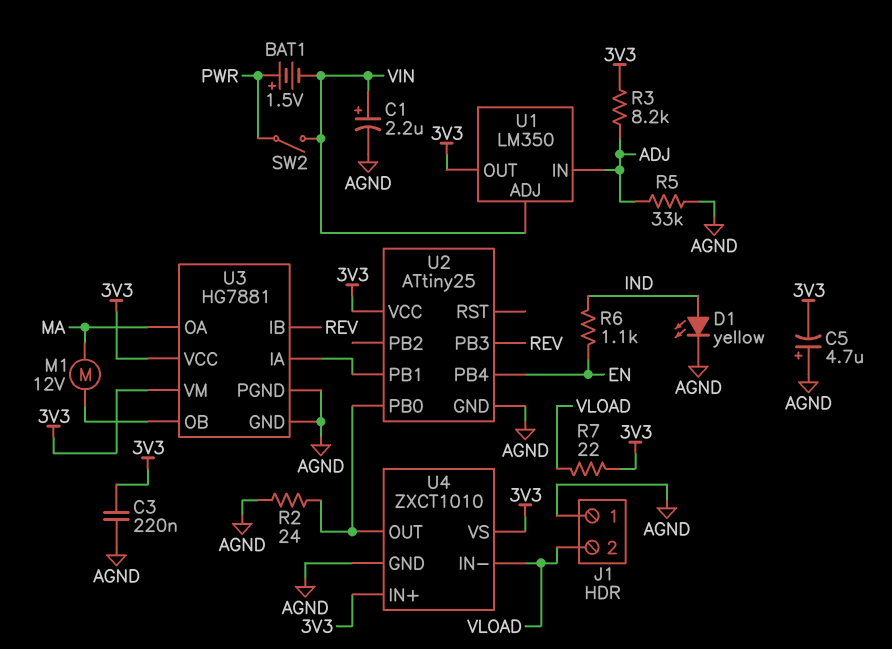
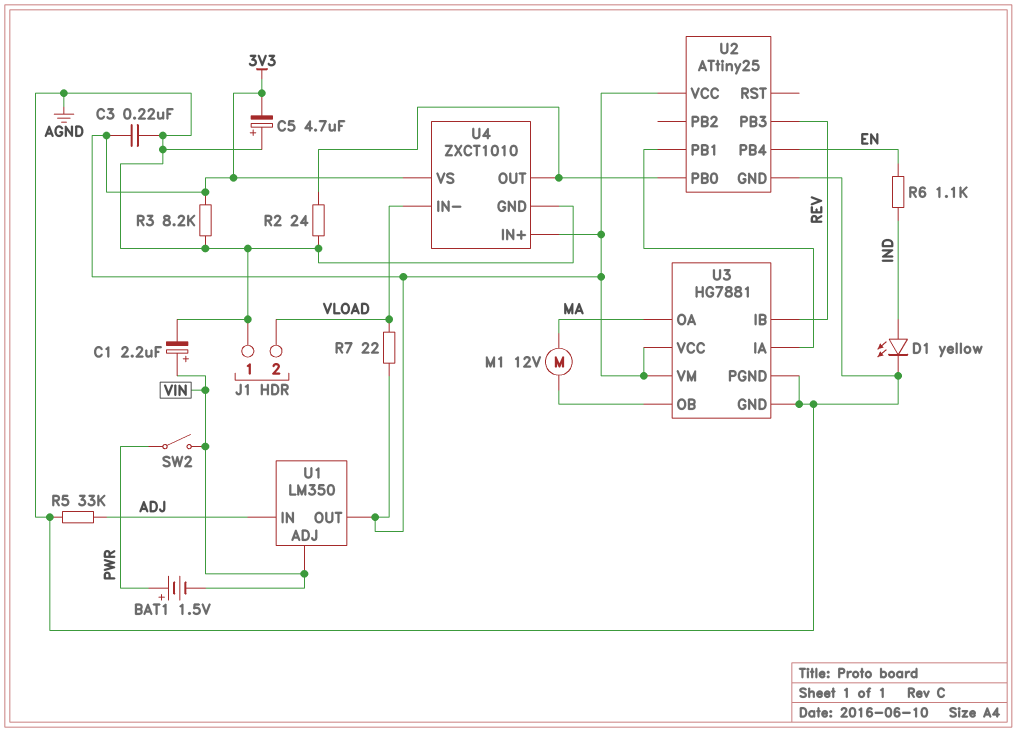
R3: 8.2k (3V3, ADJ) -> 8.2k (3V3, AGND)

